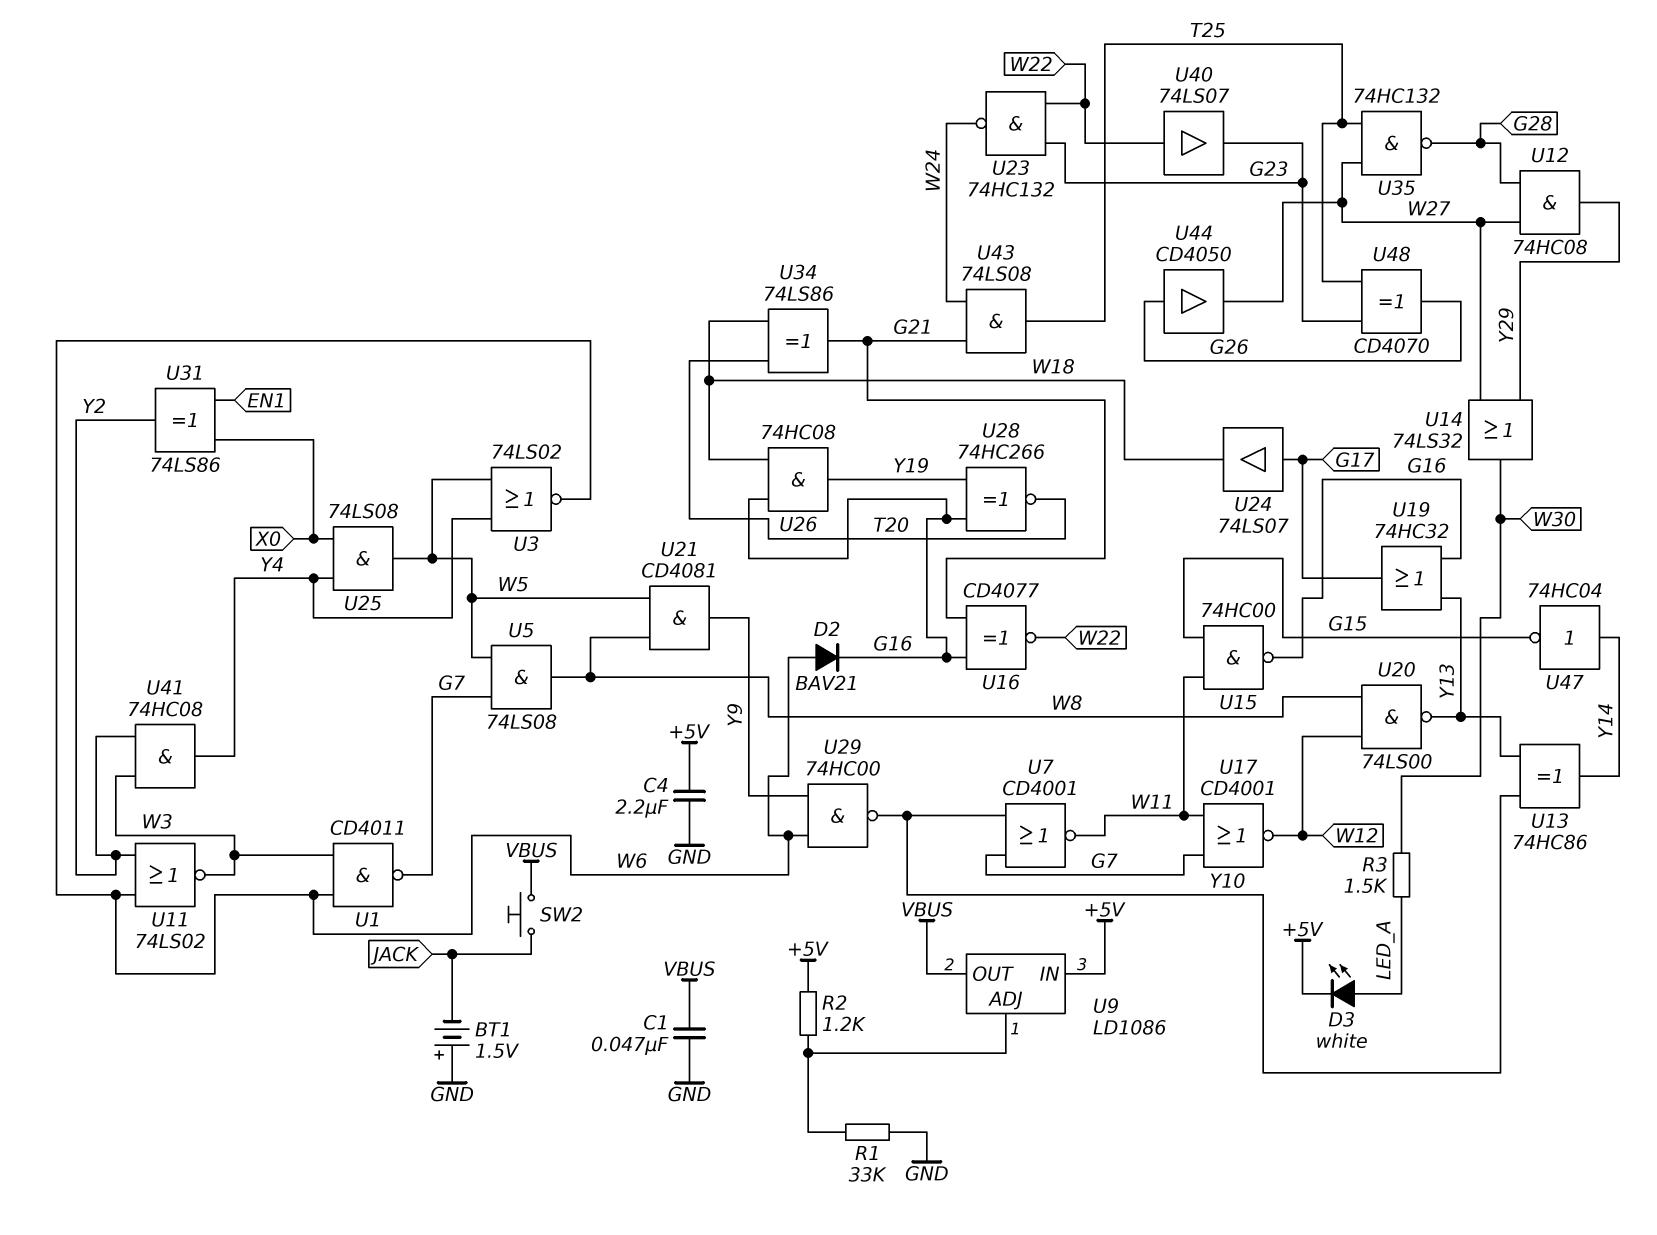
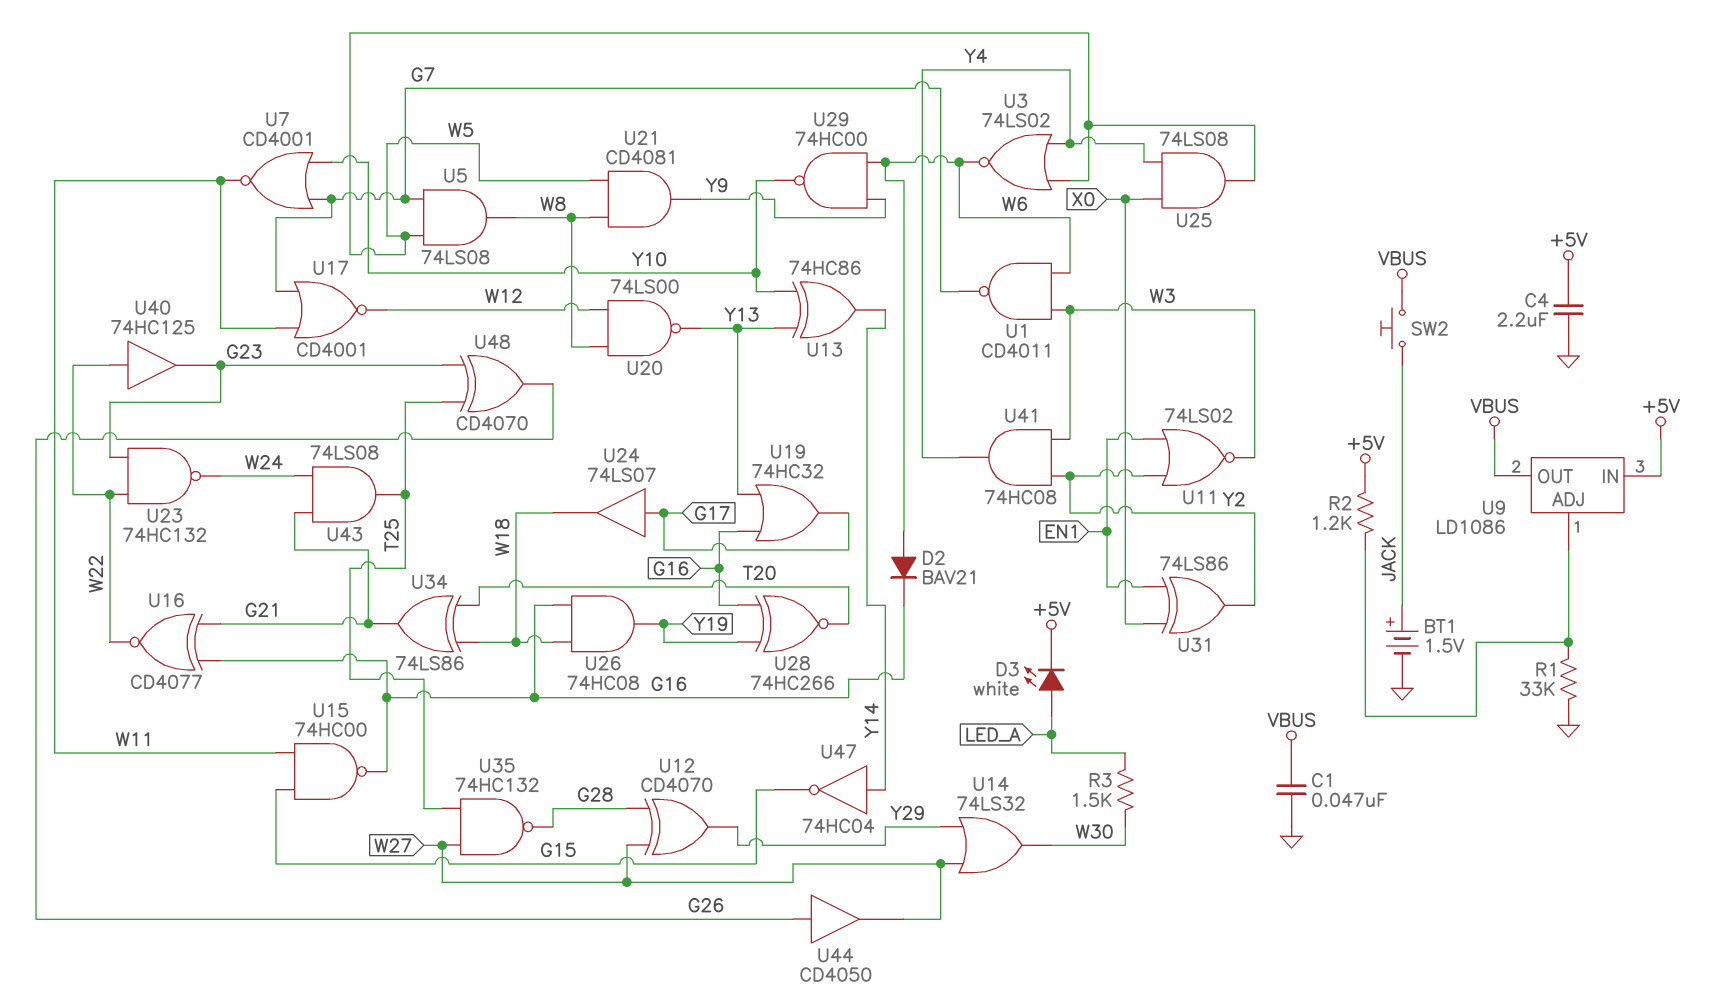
BT1: 1.5V (plus GND, minus JACK) -> 1.5V (plus JACK, minus GND)
U11: NOR 74LS02 (in W6, in Y2, out W3) -> NOR 74LS02 (in EN1, in Y2, out W3)
U12: AND 74HC08 (in G28, in W27, out Y29) -> XOR CD4070 (in G28, in W27, out Y29)
U40: buffer 74LS07 (in W22, out G23) -> buffer 74HC125 (in W22, out G23)

